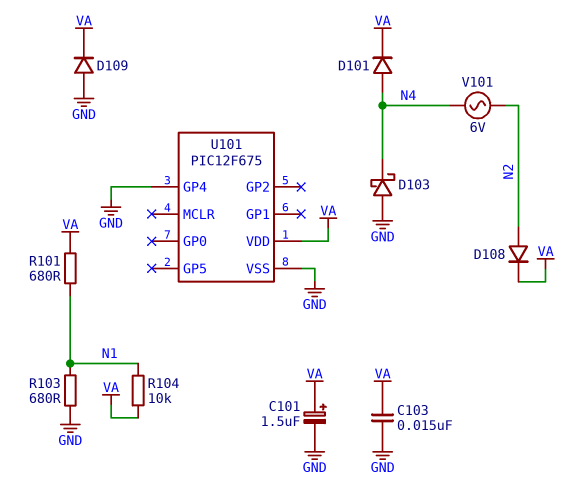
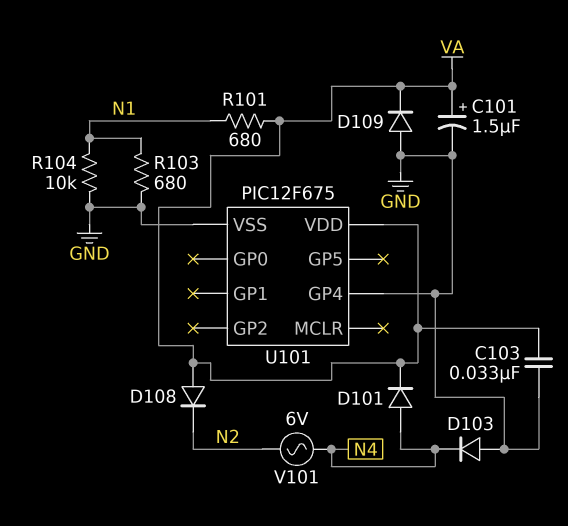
C103: 15nF (GND, VA) -> 33nF (GND, VA)
D103: schottky (A GND, K N4) -> diode (A GND, K N4)
D108: diode (A N2, K VA) -> diode (A VA, K N2)
R104: 10k (N1, VA) -> 10k (GND, N1)

